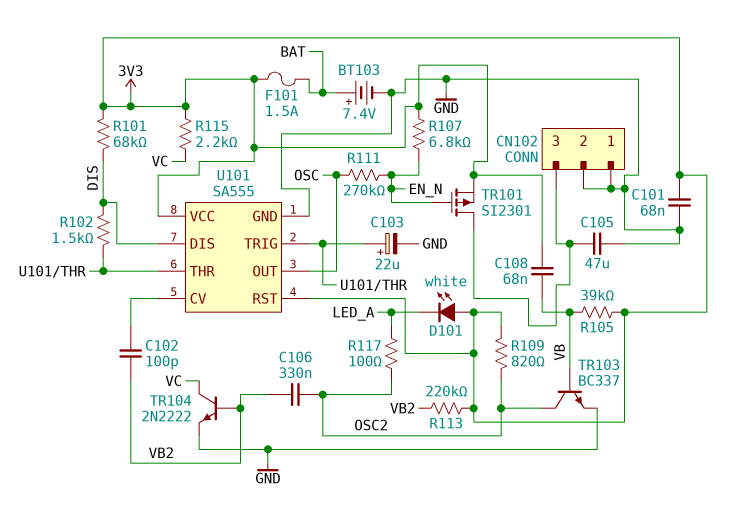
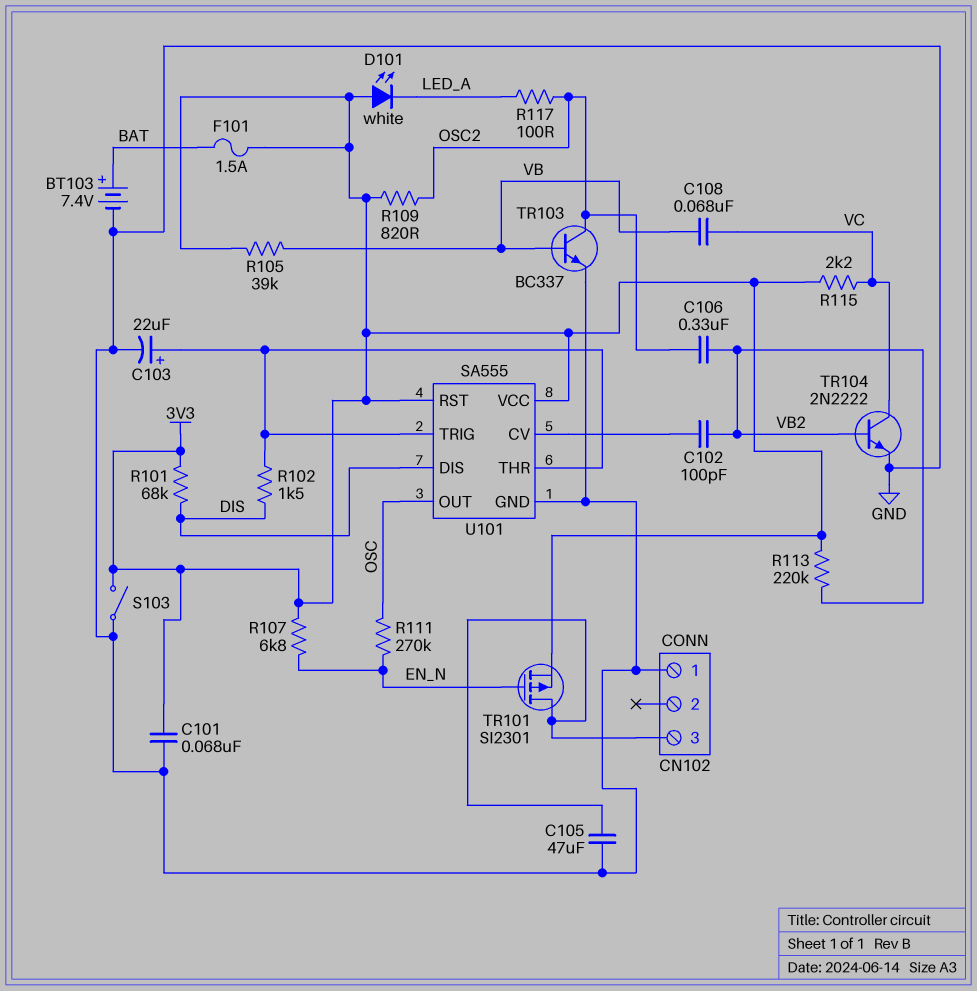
C108: 68nF (3V3, VB) -> 68nF (VB, VC)
CN102 pin 2: GND -> none
S103: none -> switch (3V3, GND)

